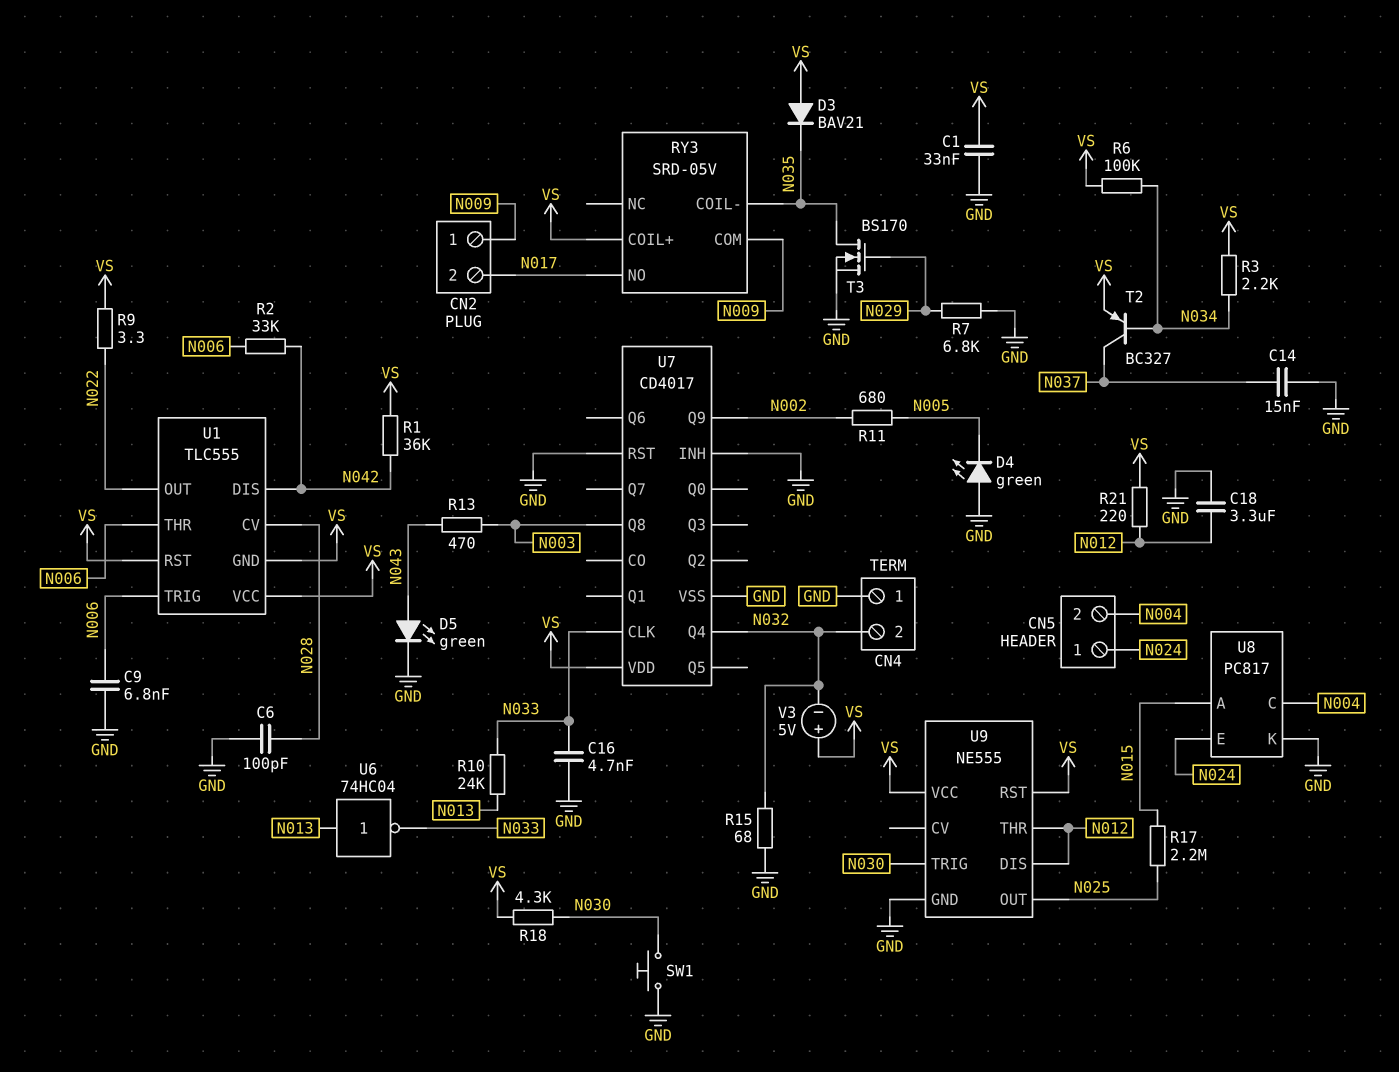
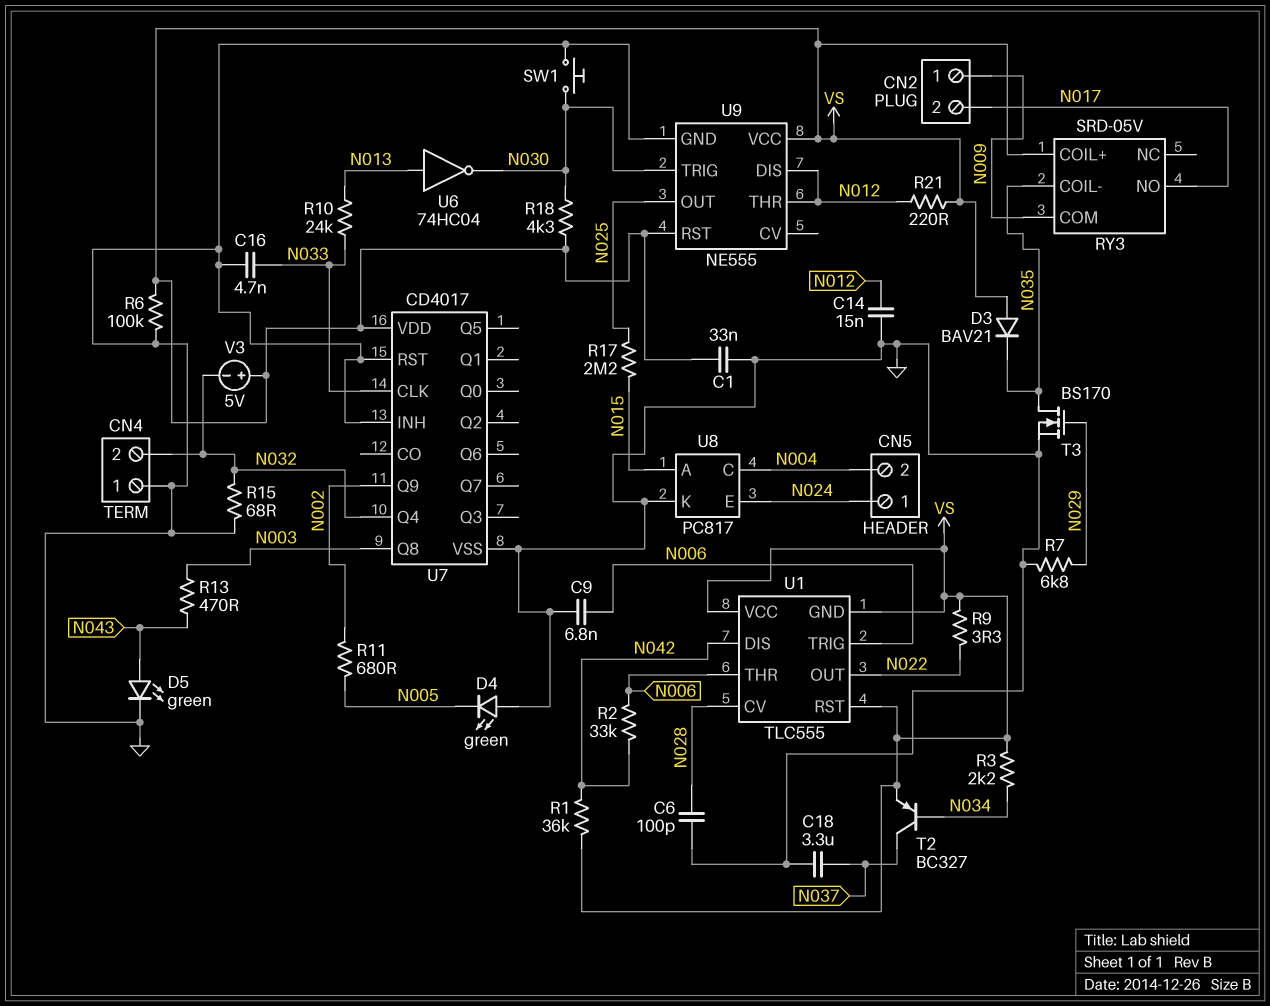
C14: 15nF (GND, N037) -> 15nF (GND, N012)
C18: 3.3uF (GND, N012) -> 3.3uF (GND, N037)
R6: 100k (N034, VS) -> 100k (GND, VS)
U6: NOT 74HC04 (in N013, out N033) -> NOT 74HC04 (in N013, out N030)

